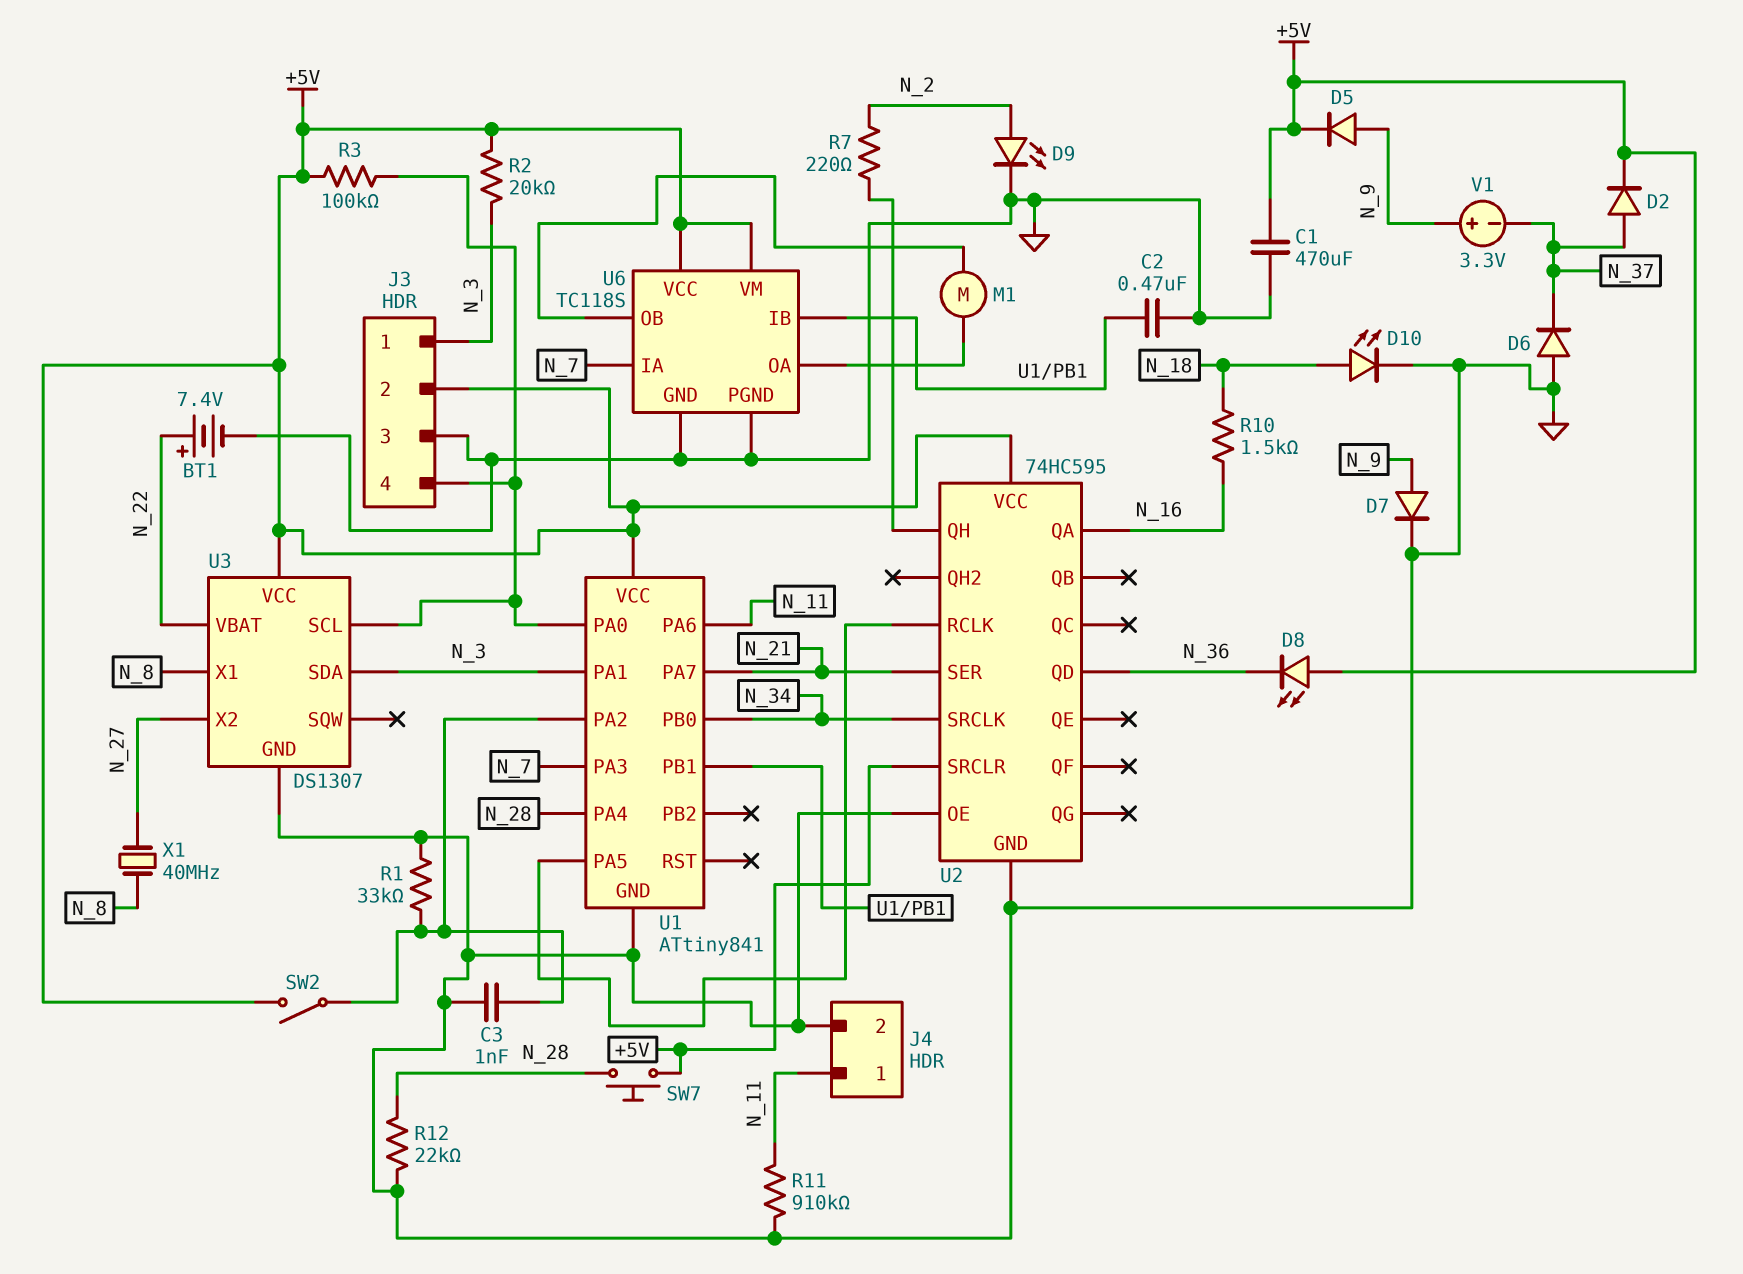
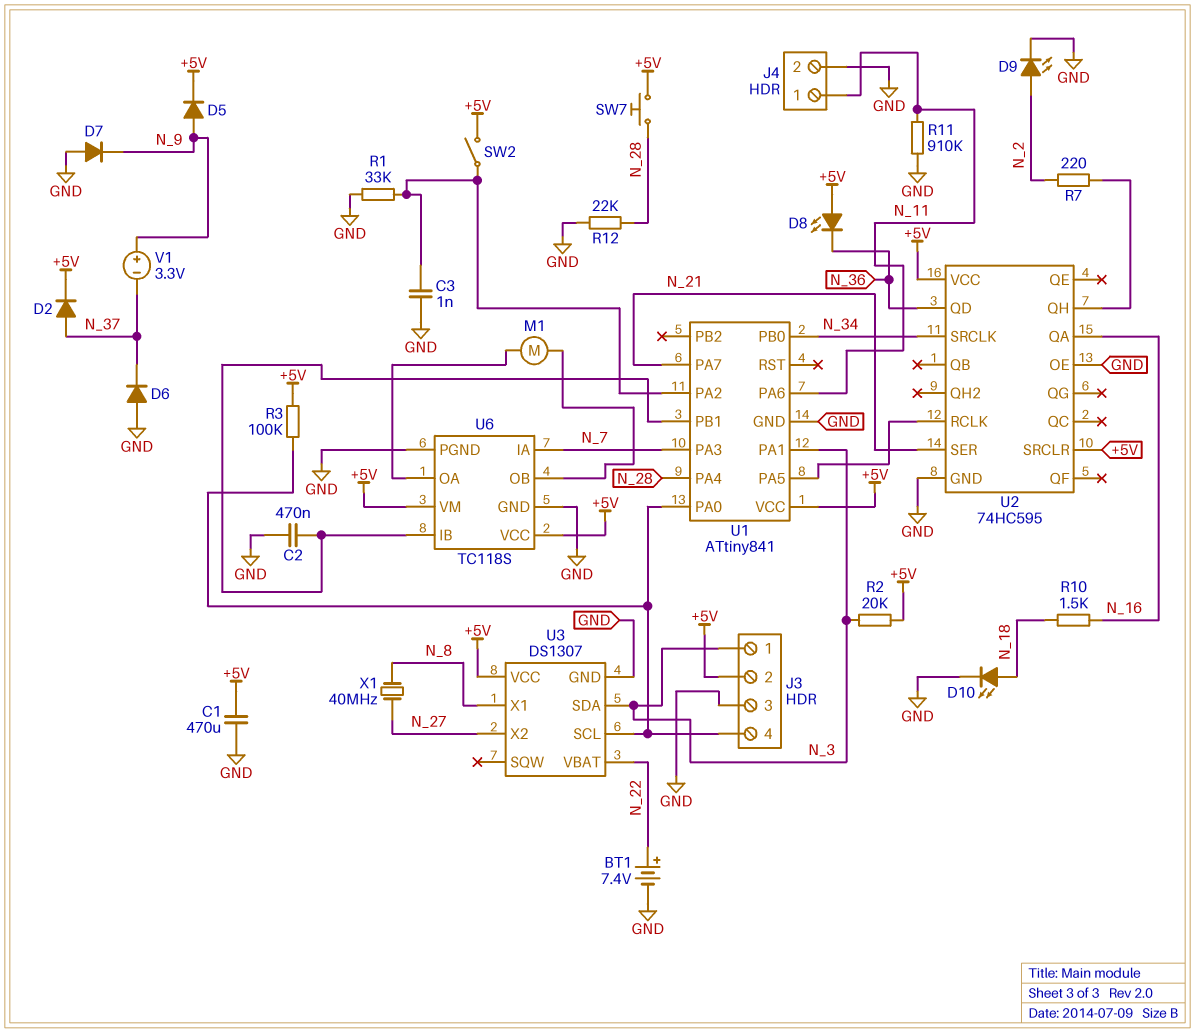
D7: diode (A N_9, K GND) -> diode (A GND, K N_9)

